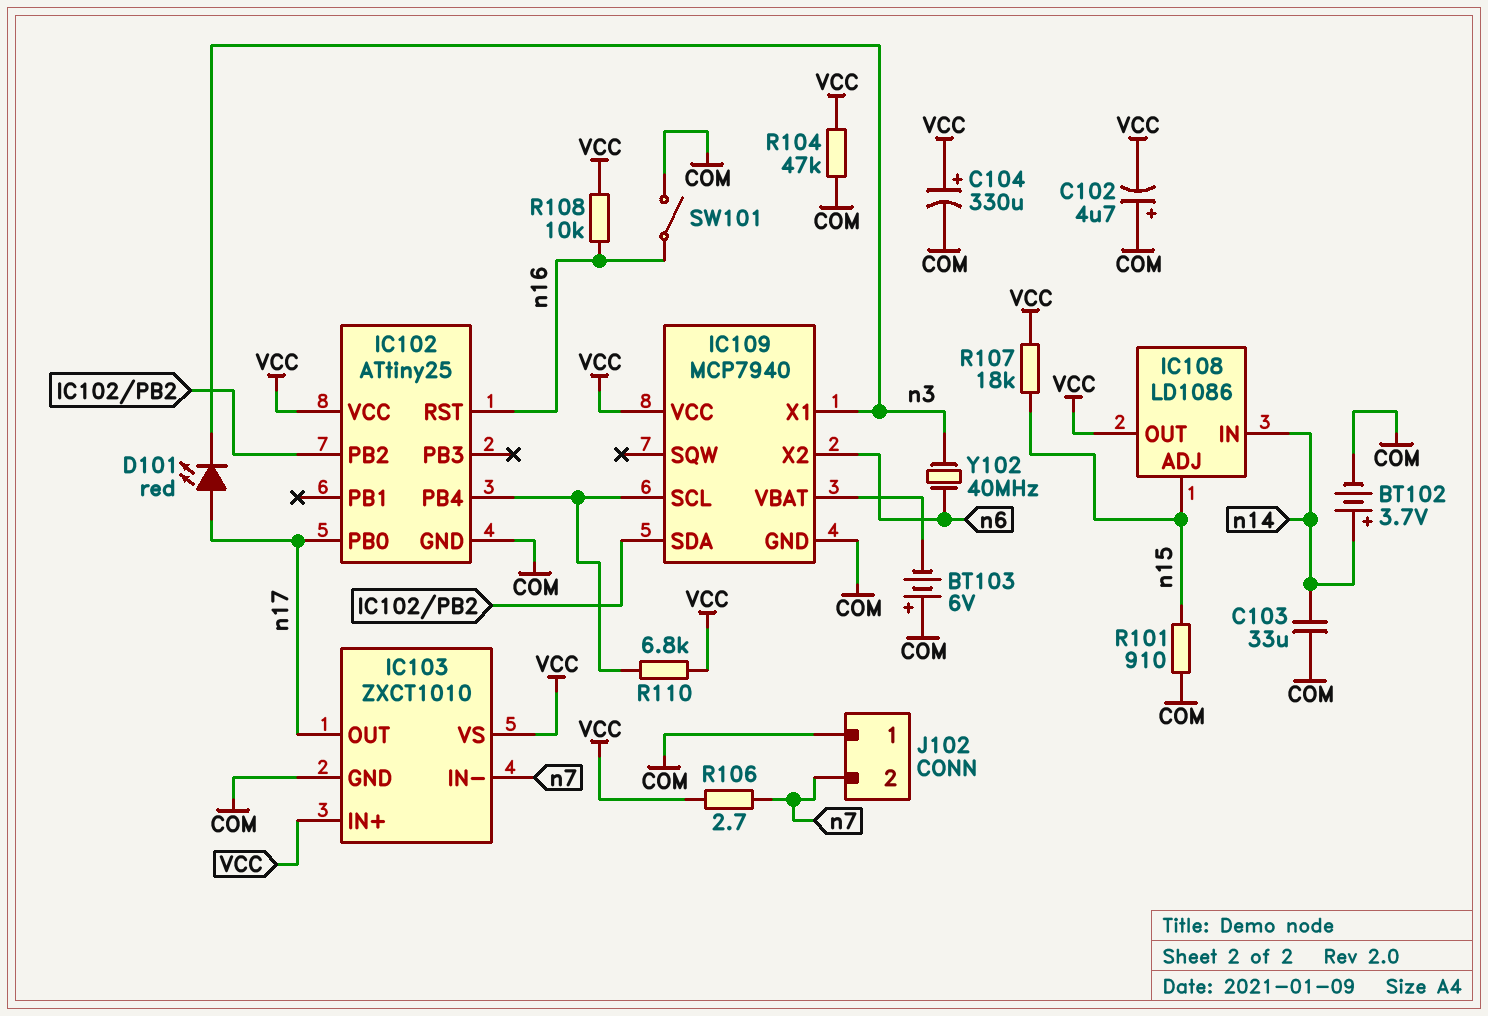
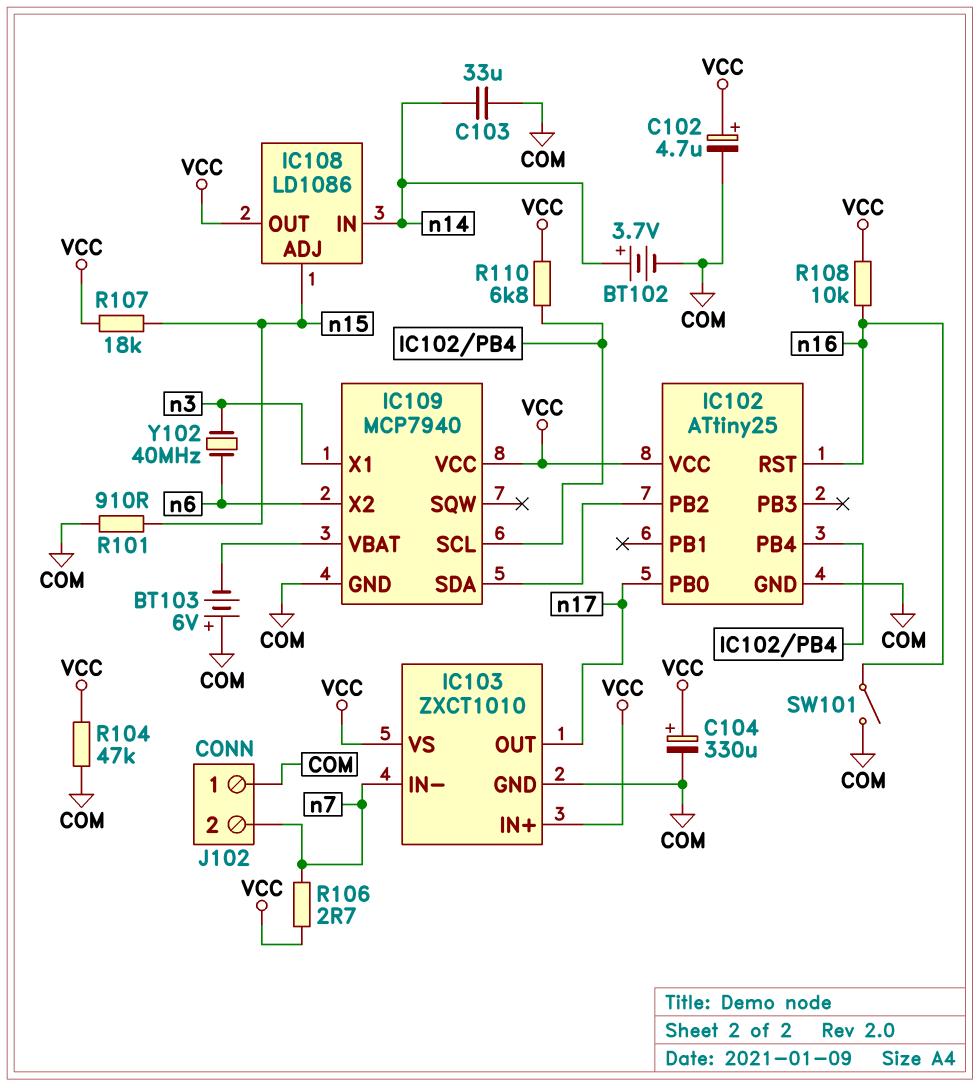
C102: 4.7uF (plus COM, minus VCC) -> 4.7uF (plus VCC, minus COM)
D101: LED red (A n17, K n3) -> none

